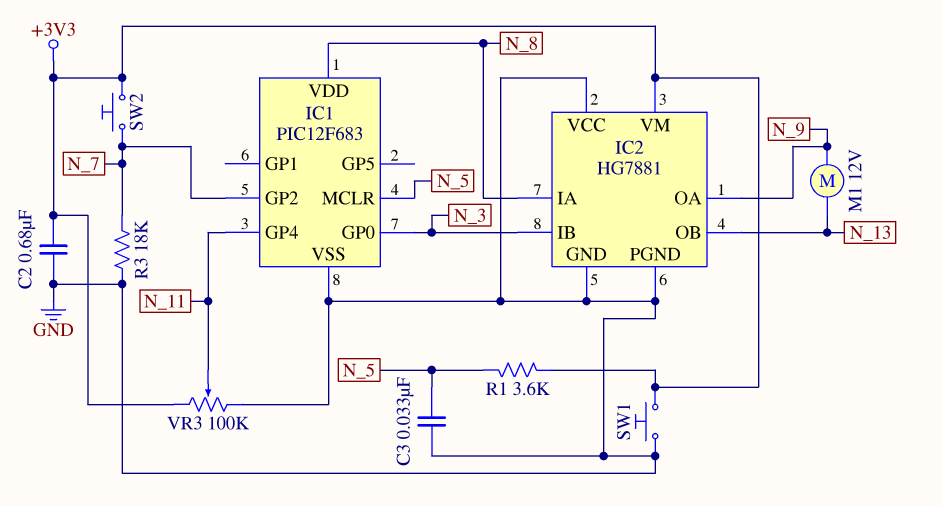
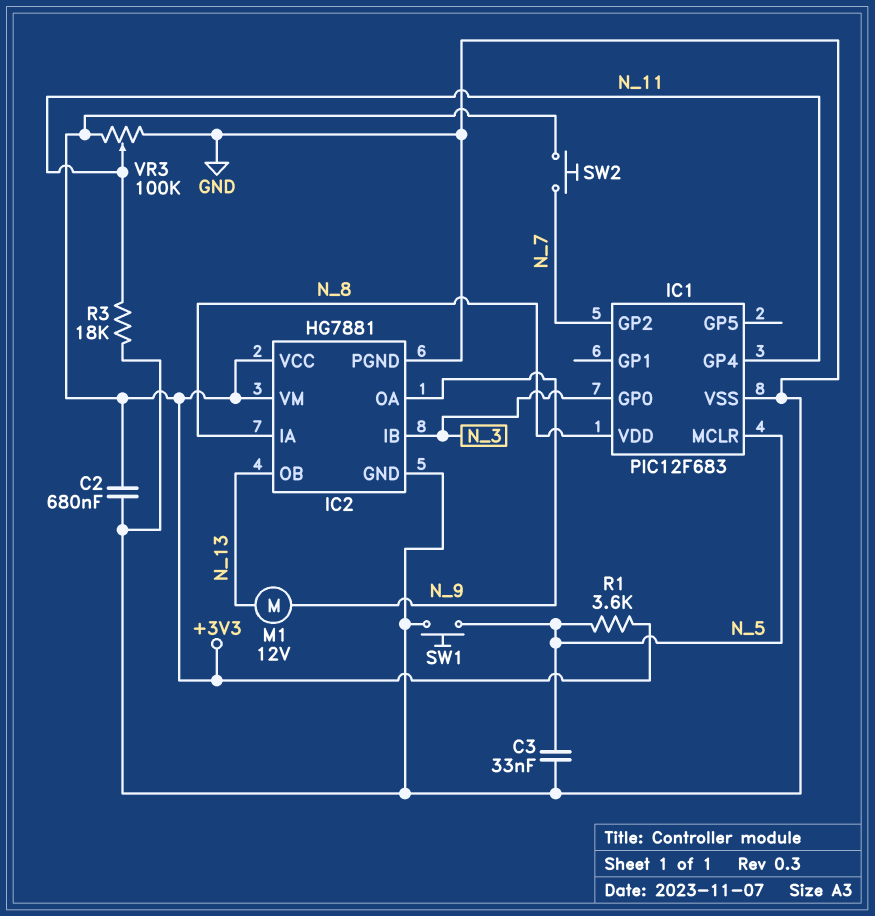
IC2 pin VCC: GND -> +3V3
R3: 18k (GND, N_7) -> 18k (GND, N_11)
SW1: button (+3V3, GND) -> button (GND, N_5)

